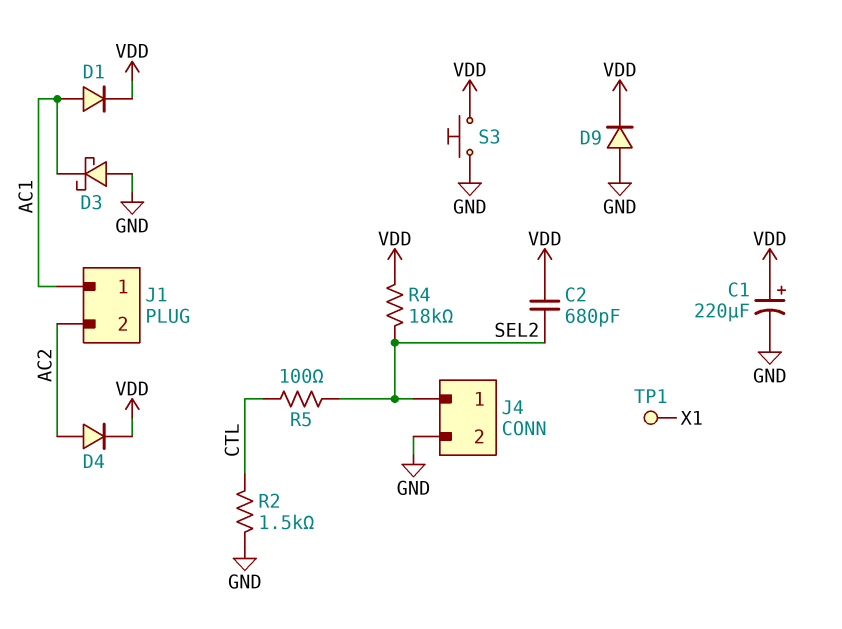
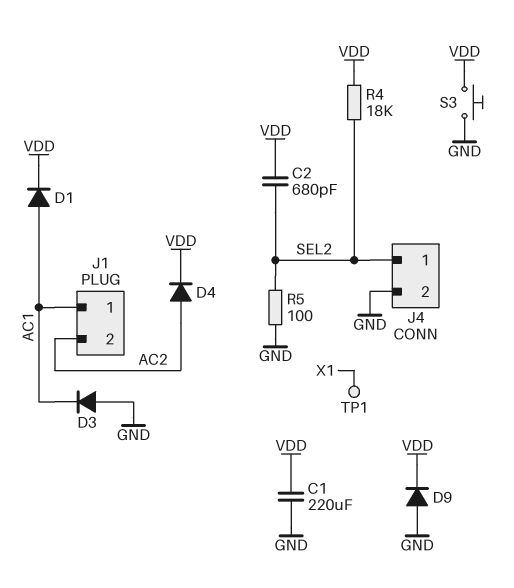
C1: 220uF (plus VDD, minus GND) -> 220uF (GND, VDD)
D3: schottky (A GND, K AC1) -> diode (A GND, K AC1)
R2: 1.5k (CTL, GND) -> none
R5: 100 (CTL, SEL2) -> 100 (GND, SEL2)

